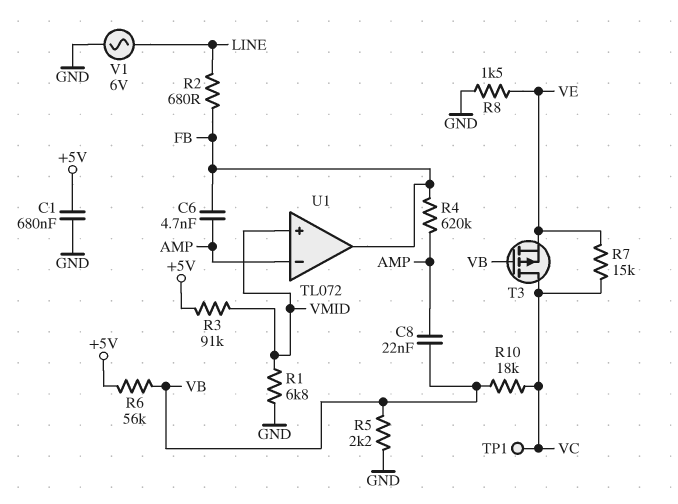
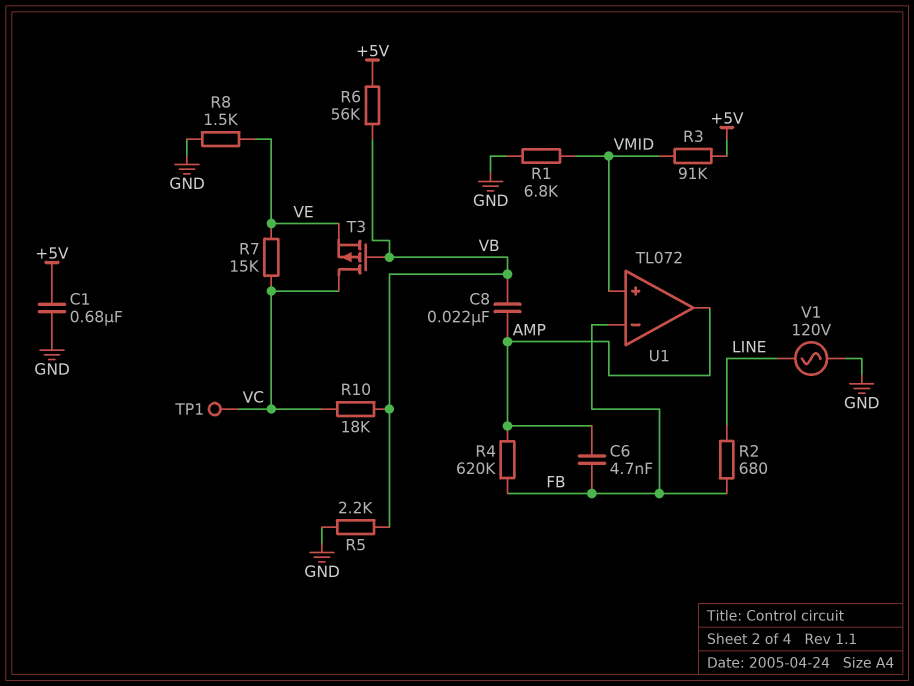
U1 pin in-: AMP -> FB
U1 pin out: FB -> AMP
V1: AC 6V (GND, LINE) -> AC 120V (GND, LINE)

